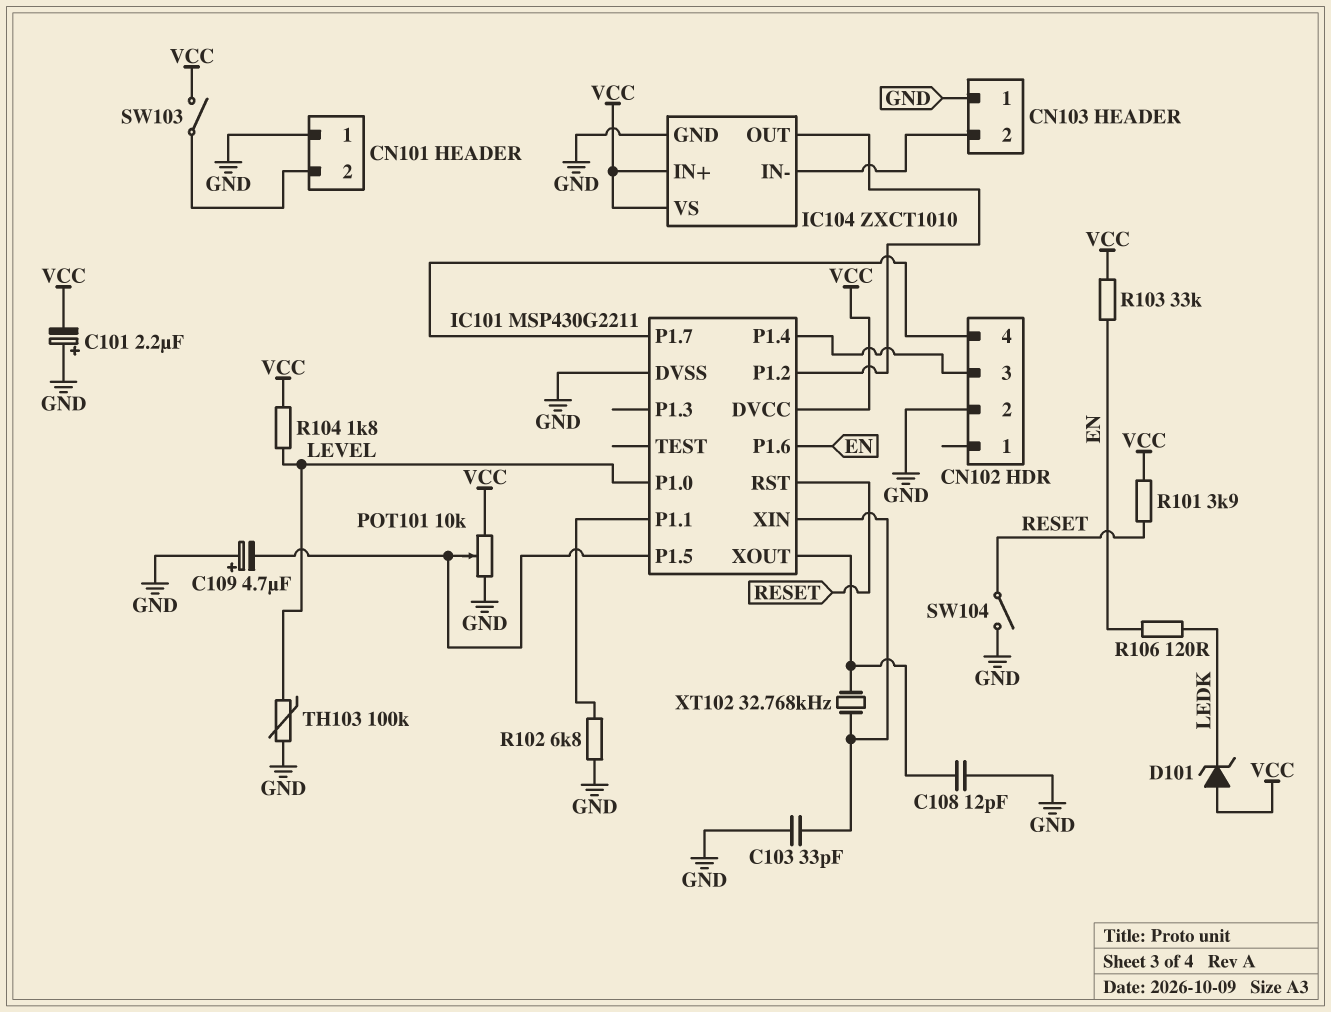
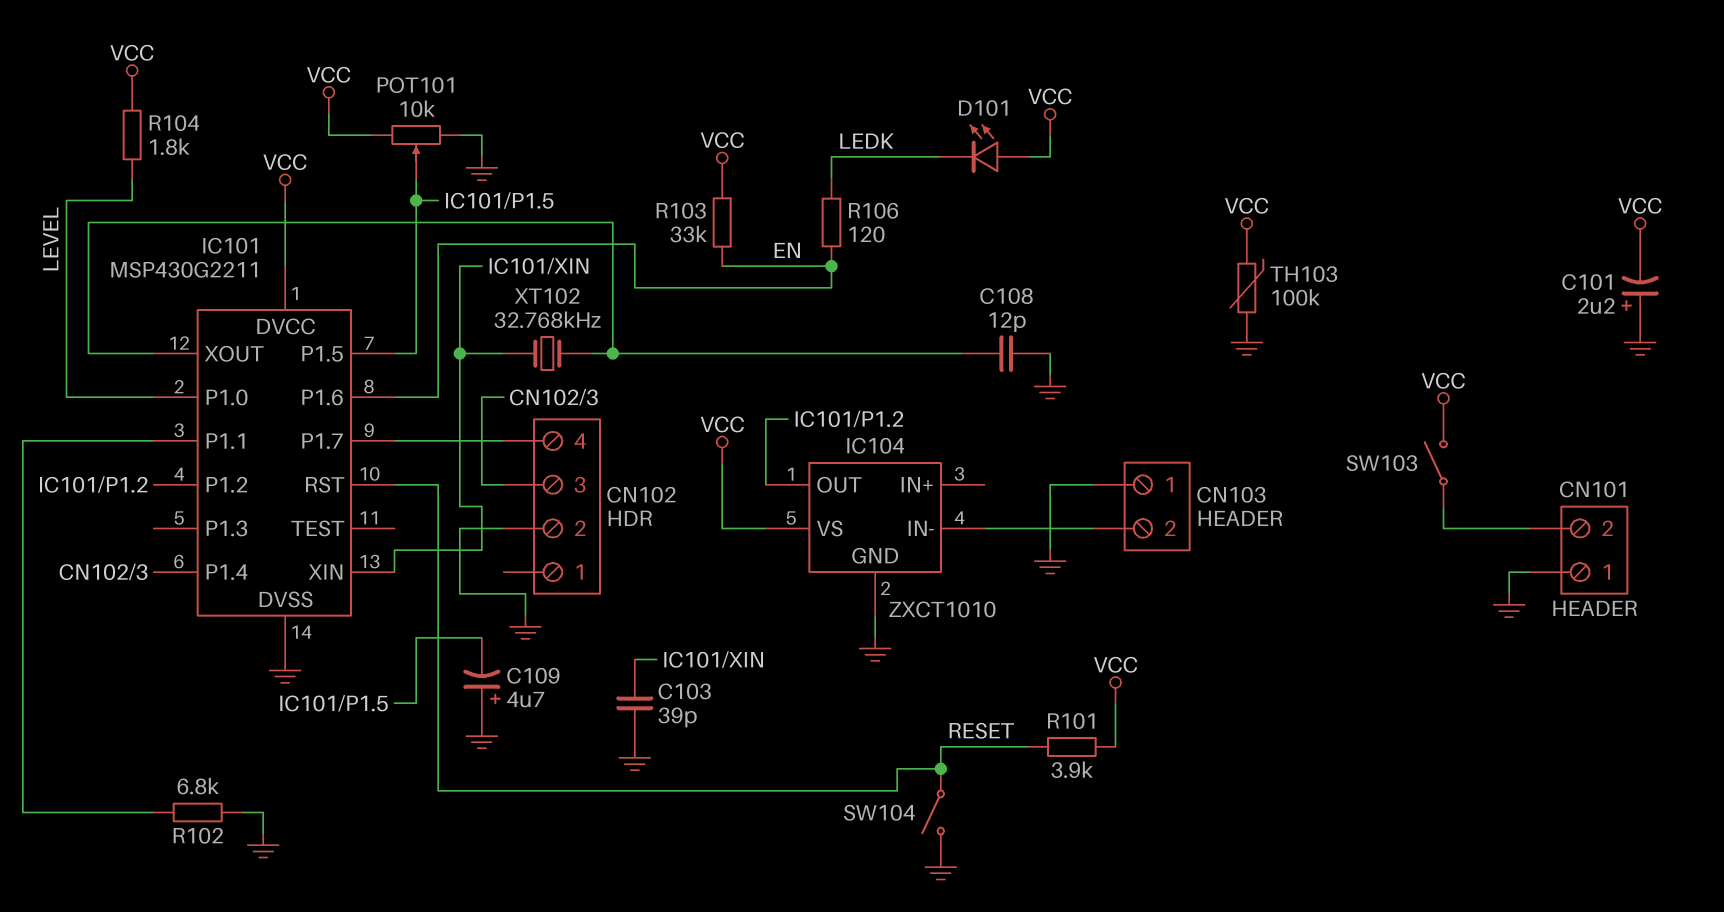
C103: 33pF (GND, IC101/XIN) -> 39pF (GND, IC101/XIN)
D101: zener (A VCC, K LEDK) -> LED (A VCC, K LEDK)
IC104 pin IN+: VCC -> none
TH103: 100k (GND, LEVEL) -> 100k (GND, VCC)

